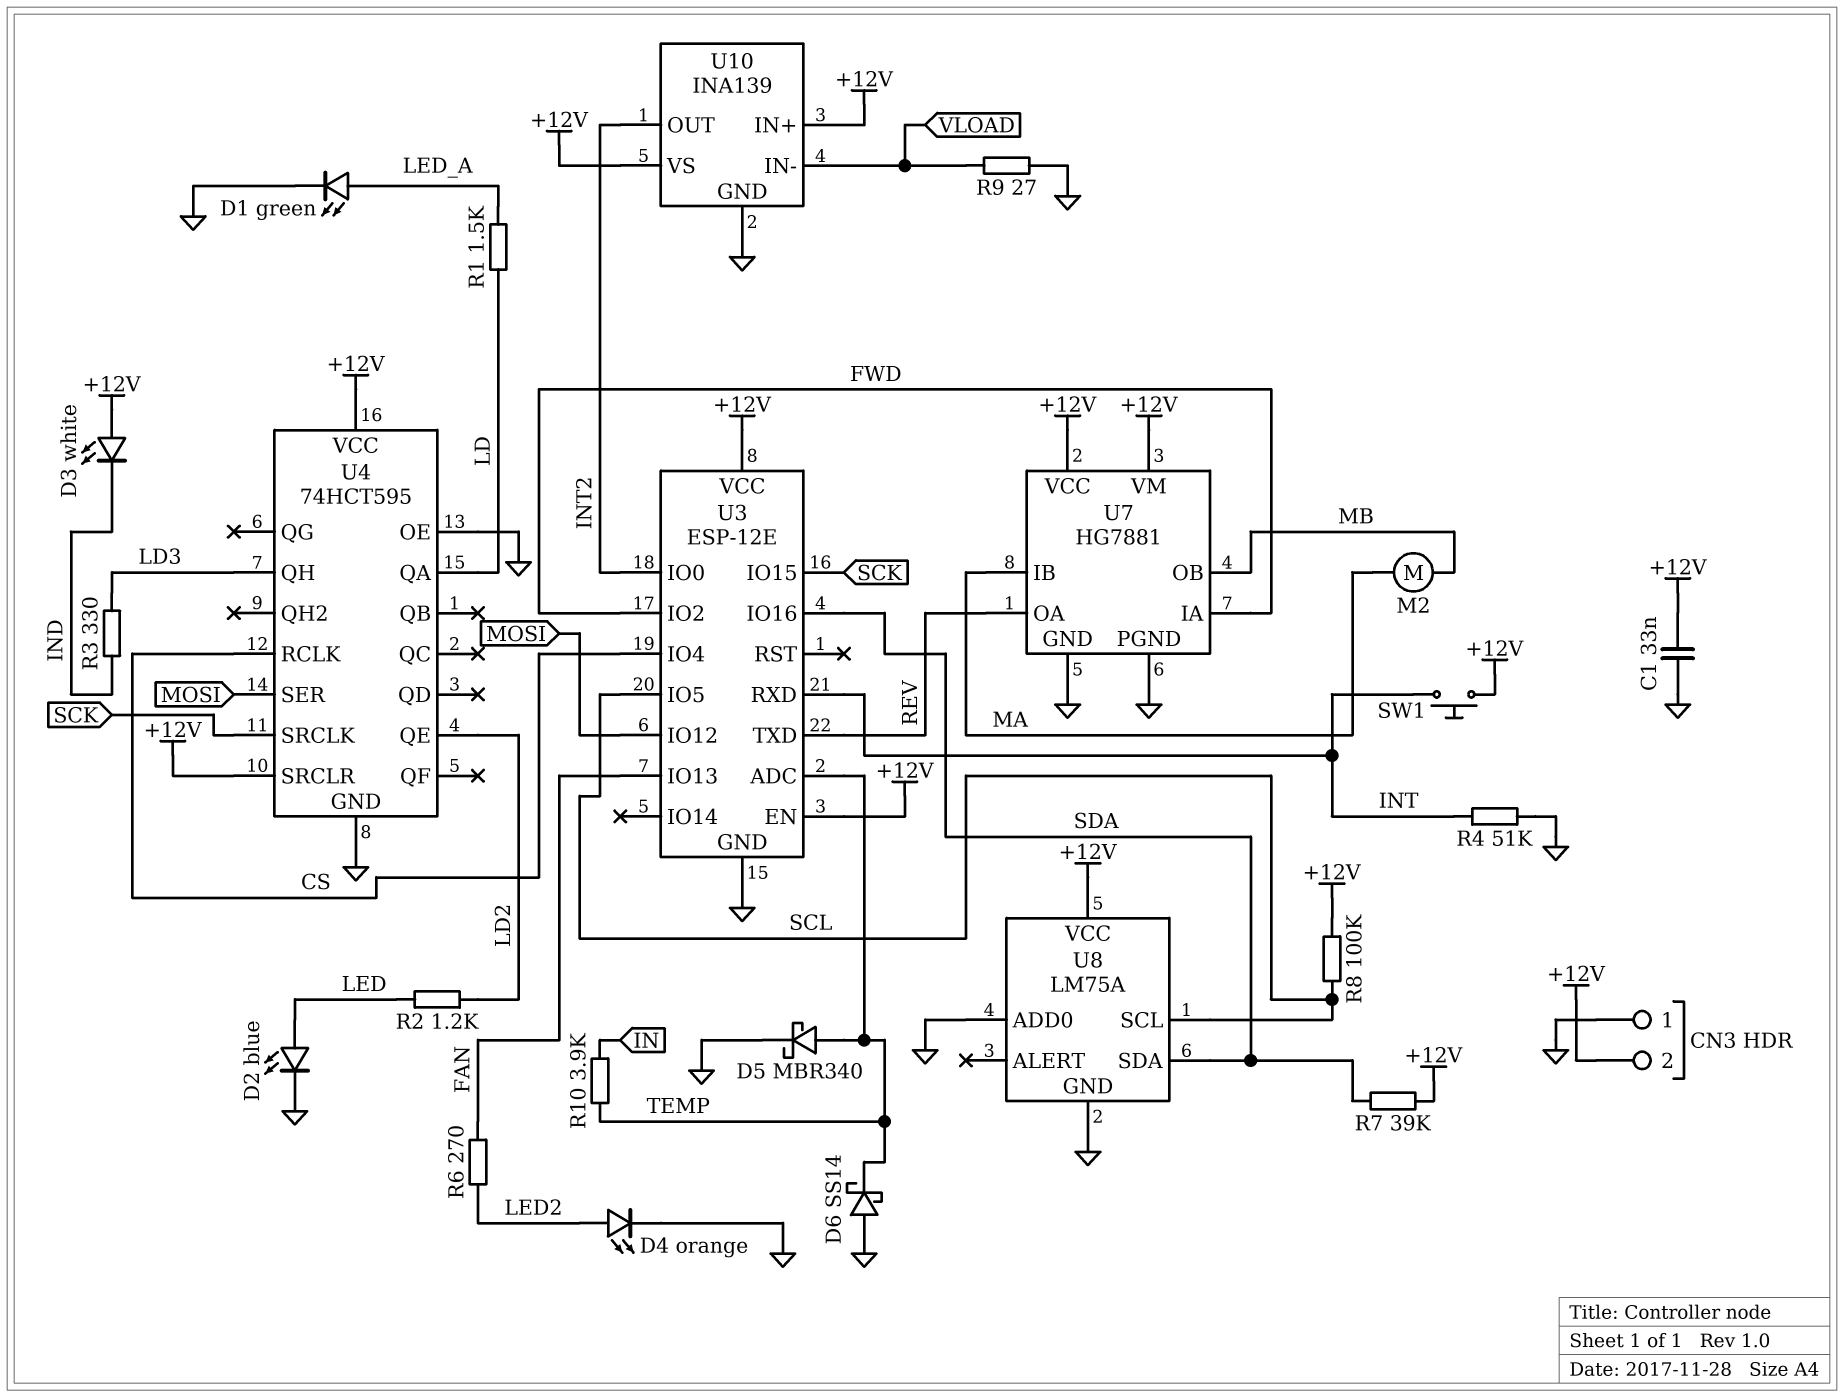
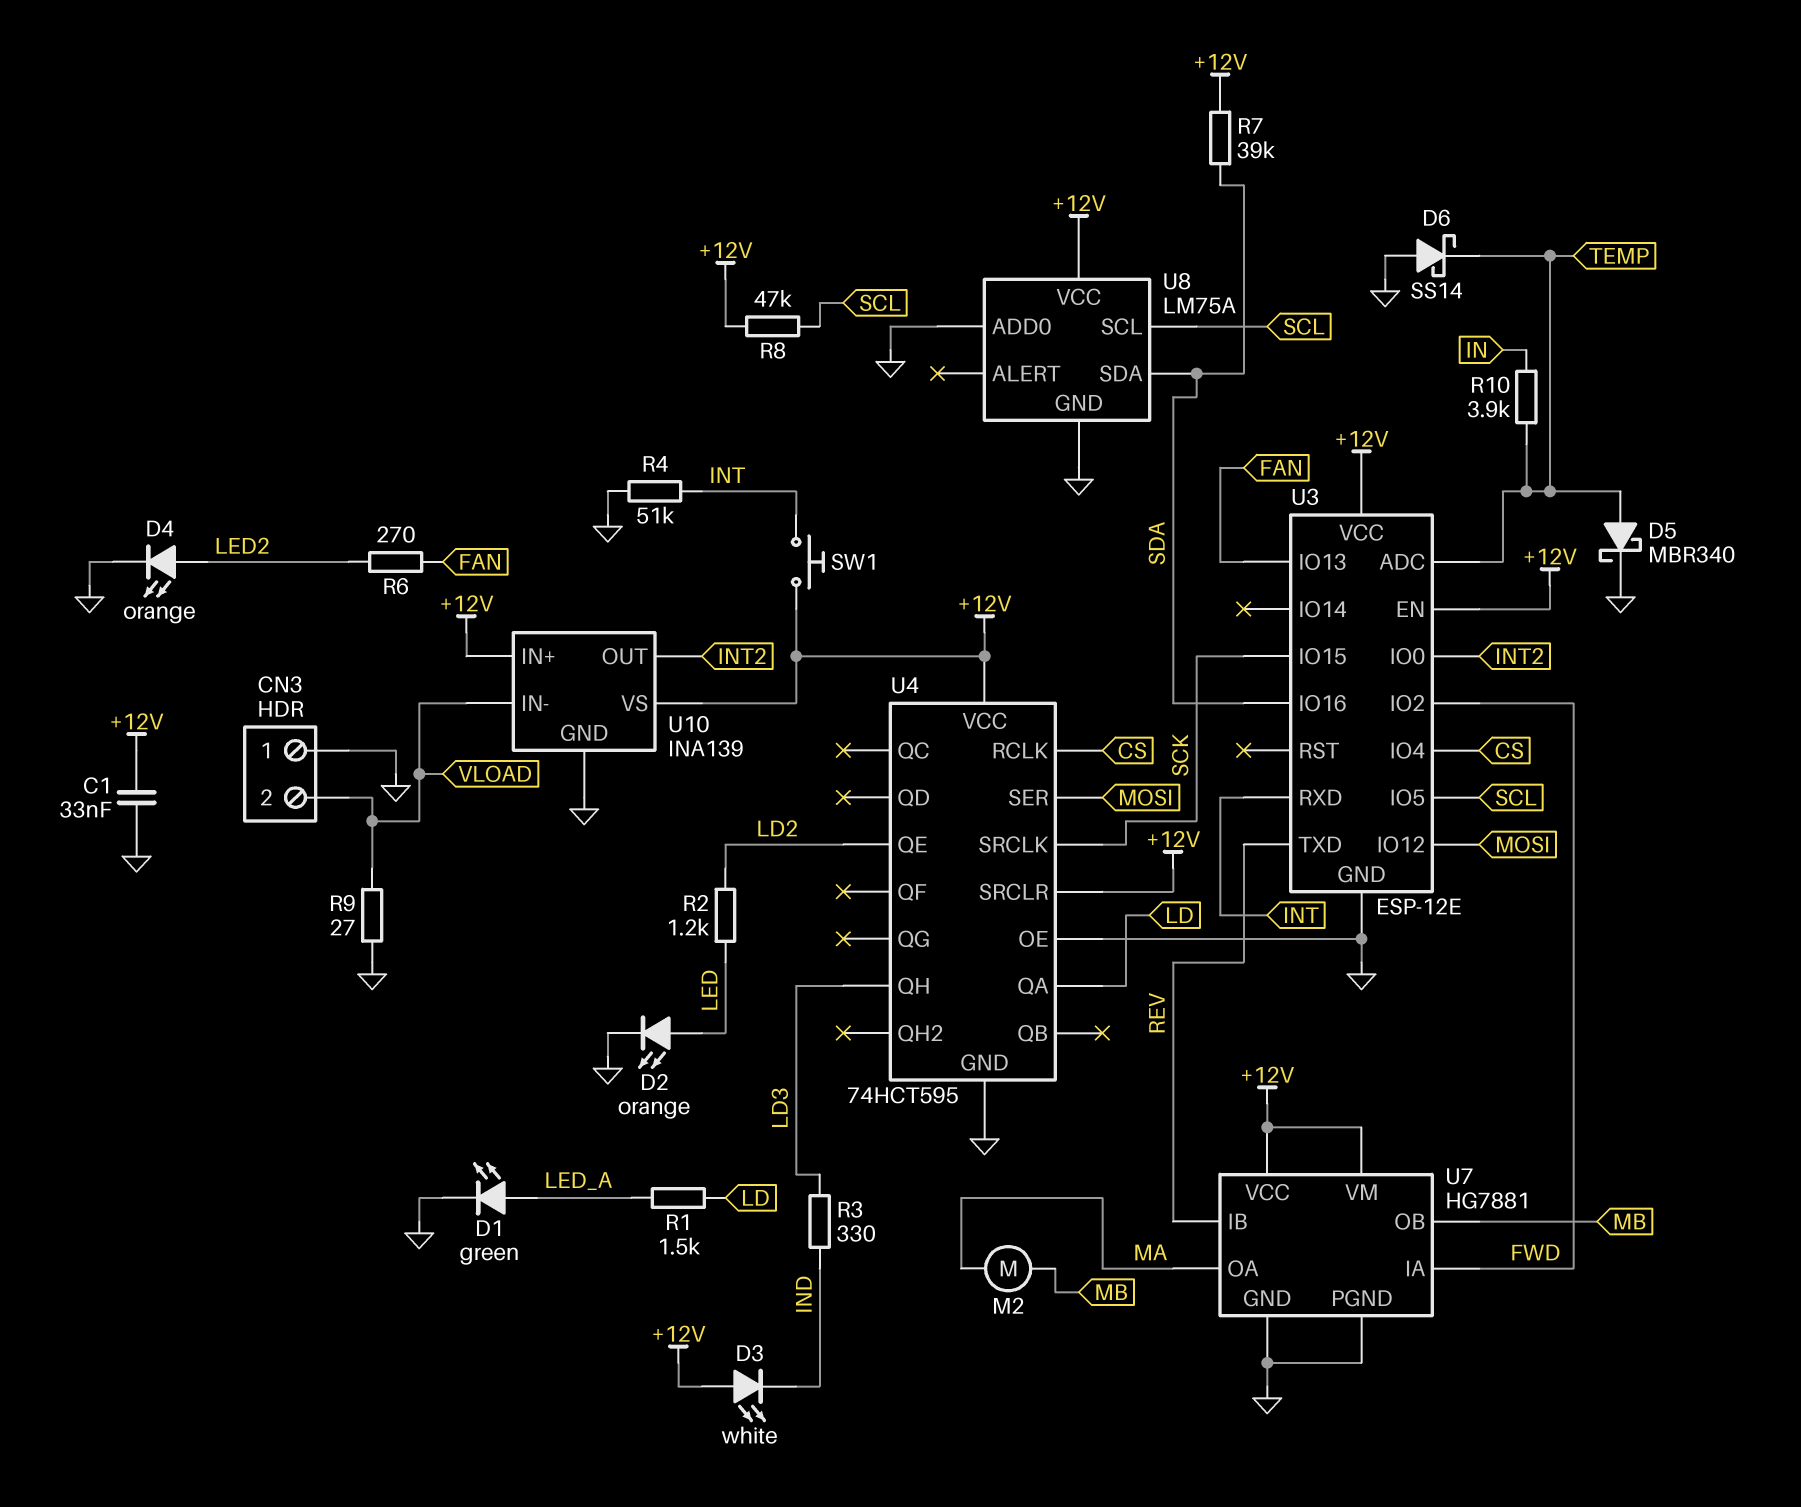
CN3 pin 2: +12V -> VLOAD
D2: LED blue (A LED, K GND) -> LED orange (A LED, K GND)
R8: 100k (+12V, SCL) -> 47k (+12V, SCL)
U7 pin IB: MA -> REV
U7 pin OA: REV -> MA

